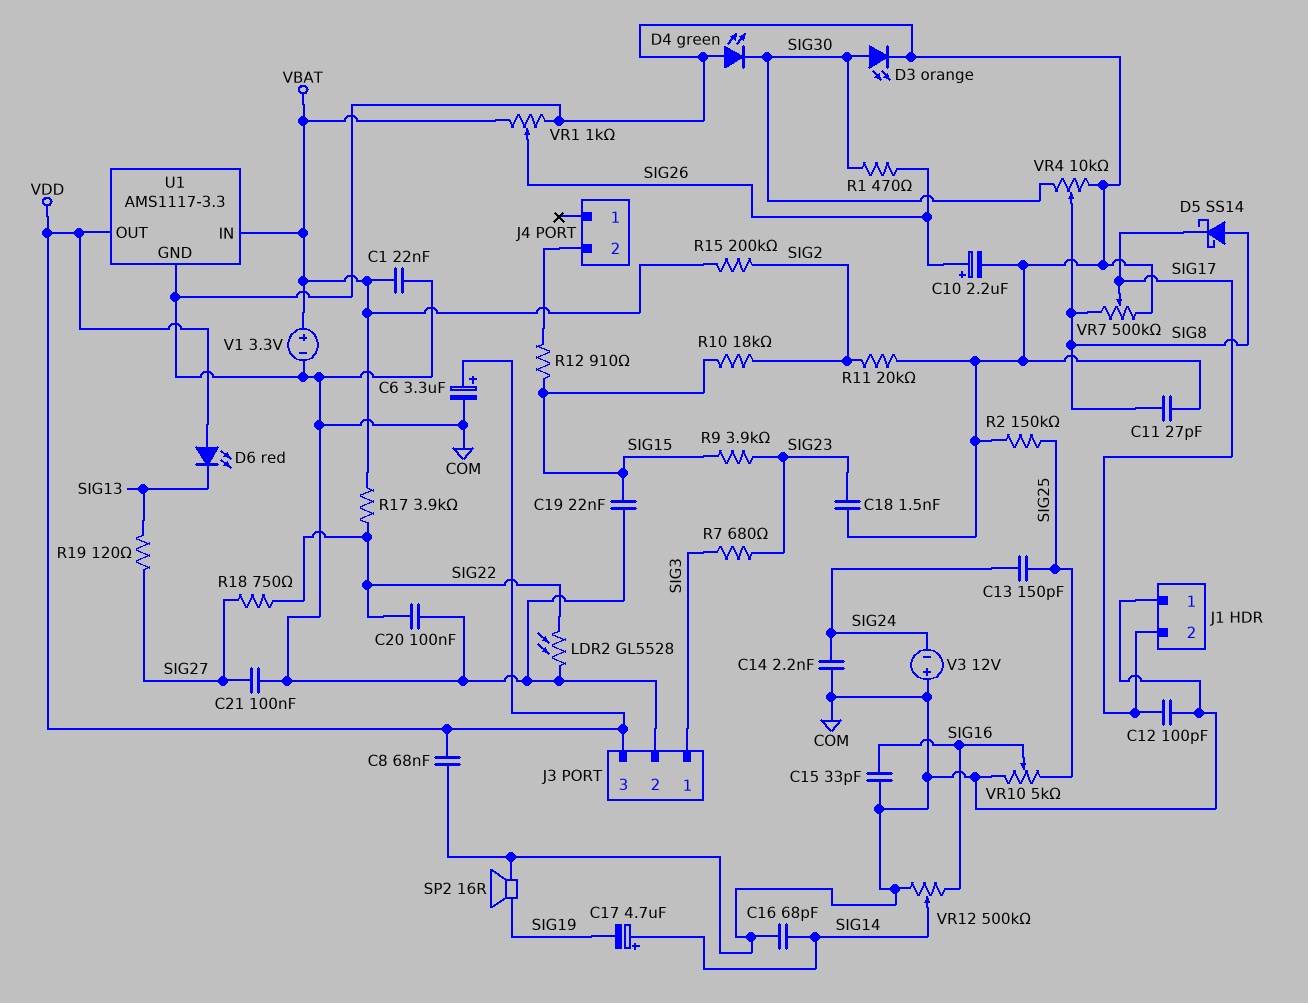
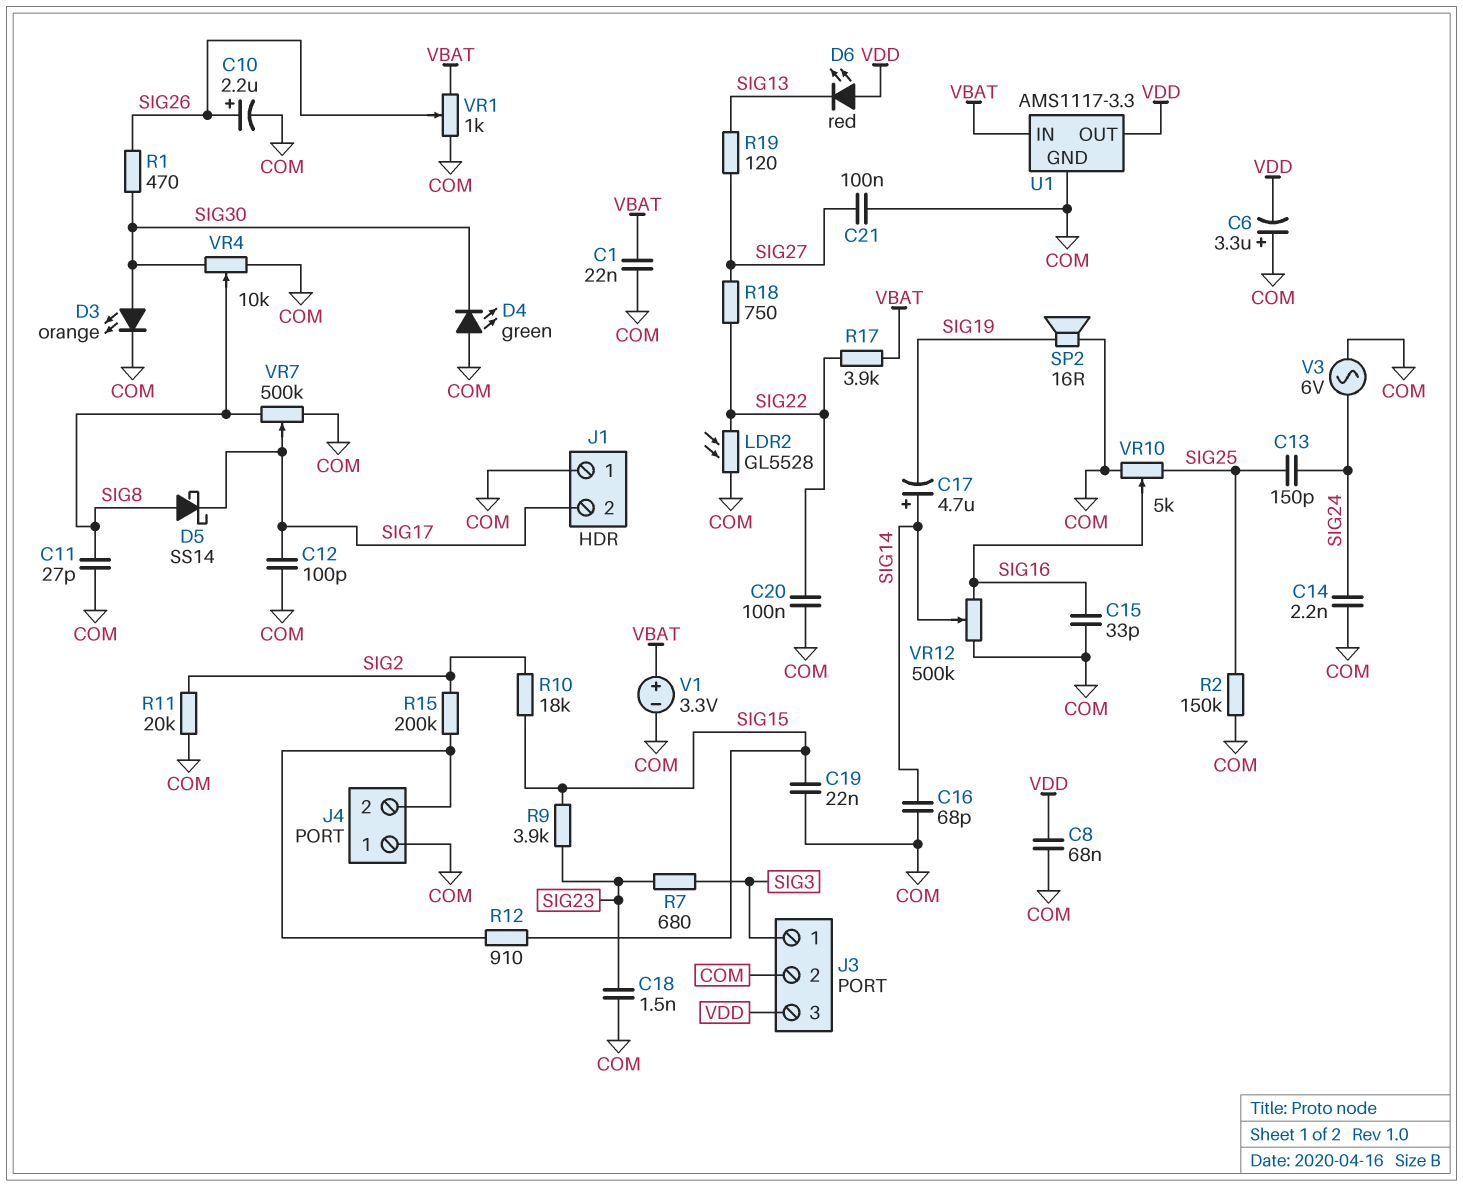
C6: 3.3uF (plus VDD, minus COM) -> 3.3uF (plus COM, minus VDD)
J4 pin 1: none -> COM
R15: 200k (SIG2, VBAT) -> 200k (J4/2, SIG2)
V3: 12V (plus COM, minus SIG24) -> AC 6V (COM, SIG24)

